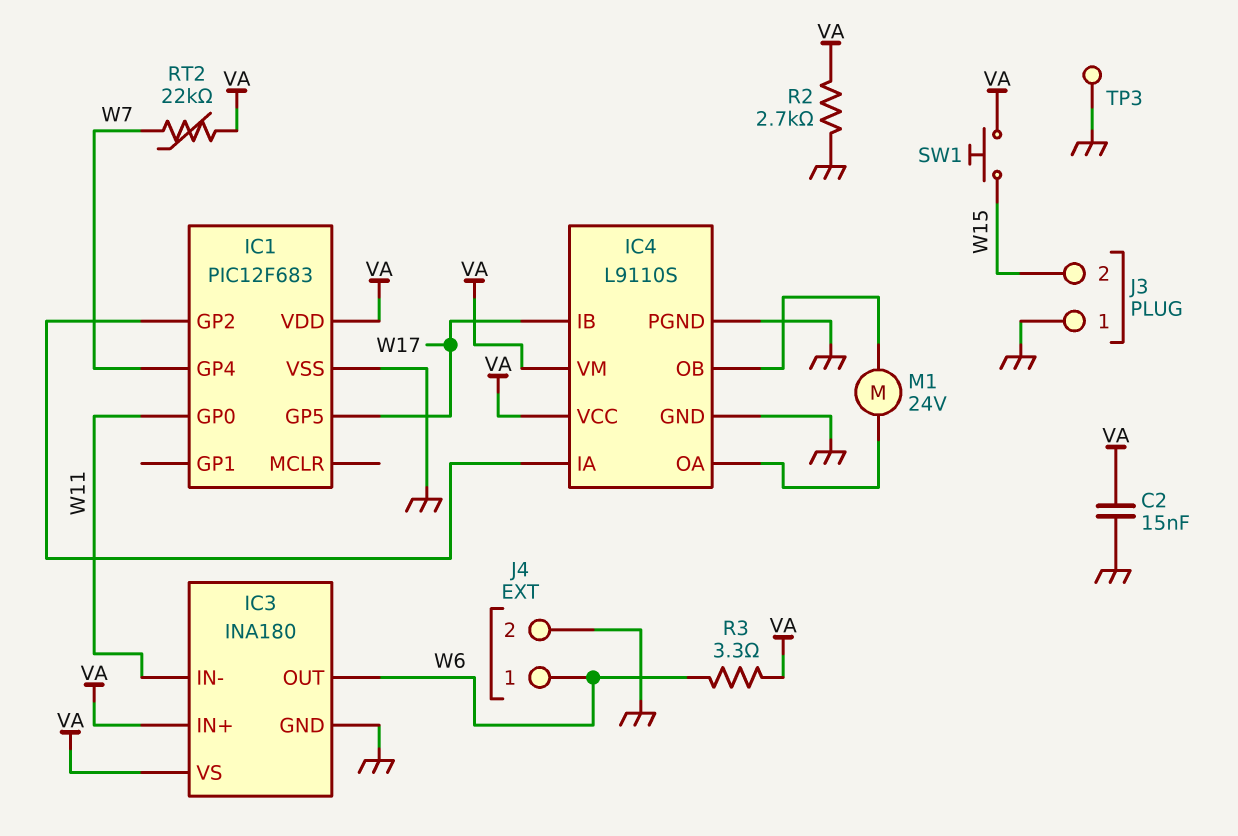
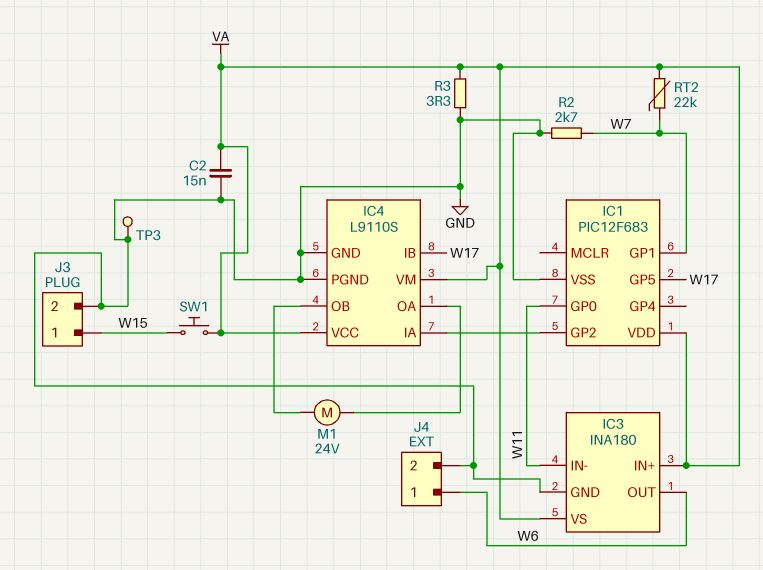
IC1 pin GP1: none -> W7
IC1 pin GP4: W7 -> none
J3 pin 1: GND -> W15
J3 pin 2: W15 -> GND
R2: 2.7k (GND, VA) -> 2.7k (GND, W7)
R3: 3.3 (VA, W6) -> 3.3 (GND, VA)

